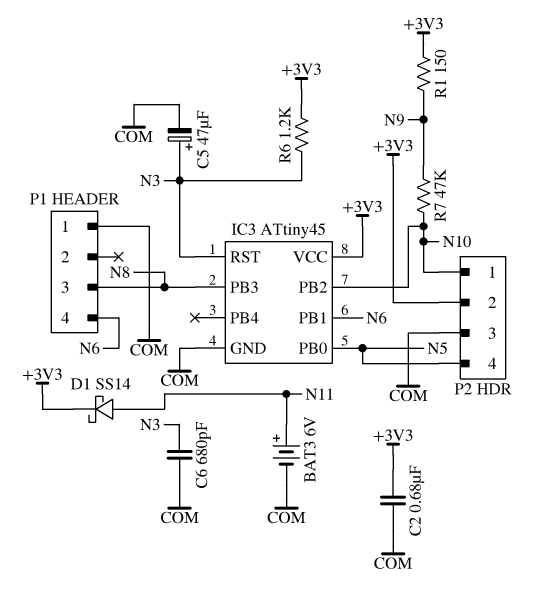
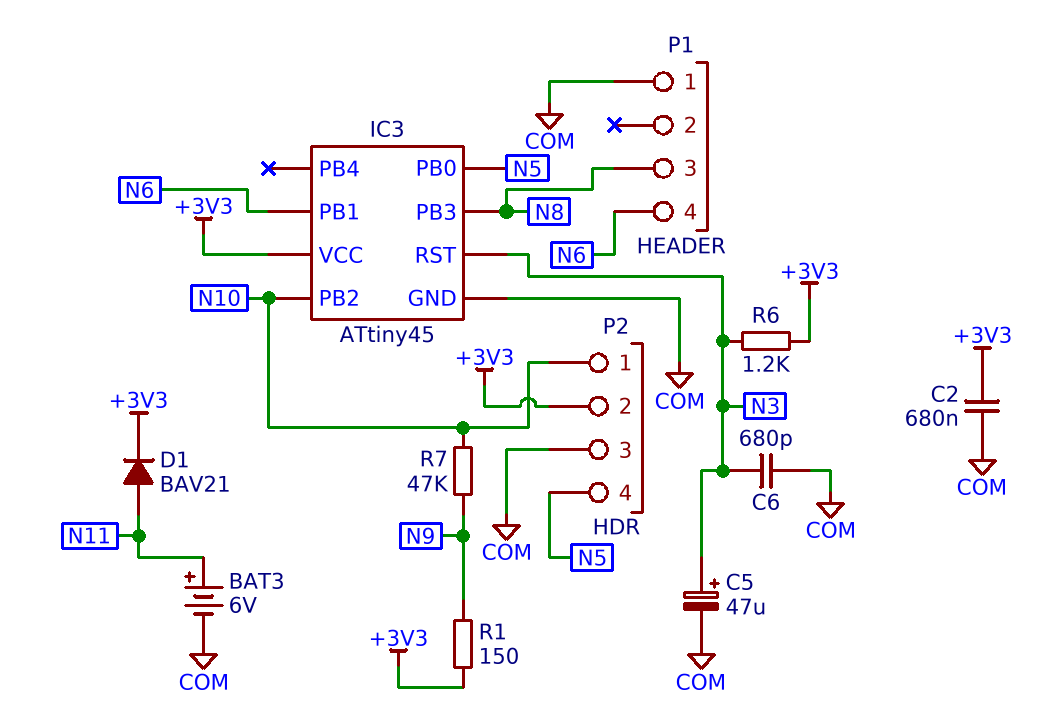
D1: schottky SS14 (A N11, K +3V3) -> diode BAV21 (A N11, K +3V3)

